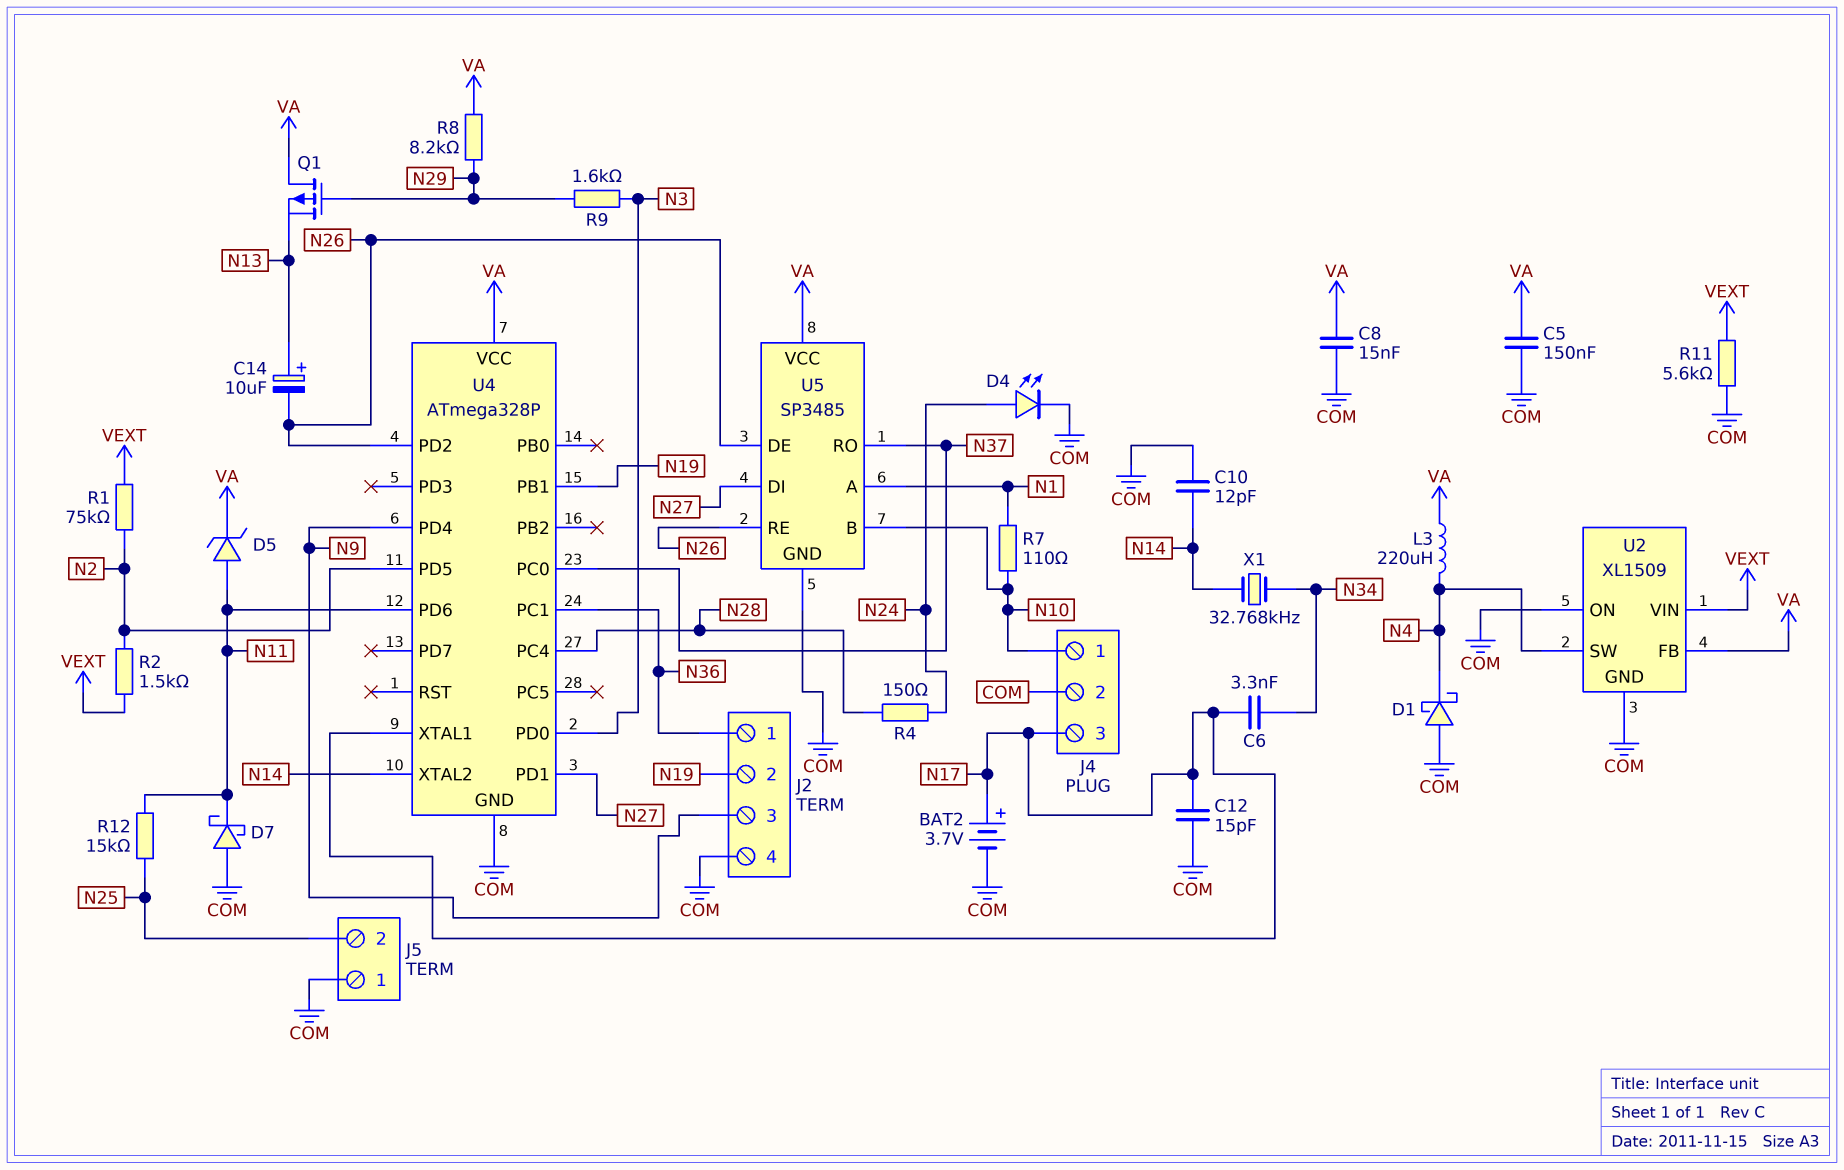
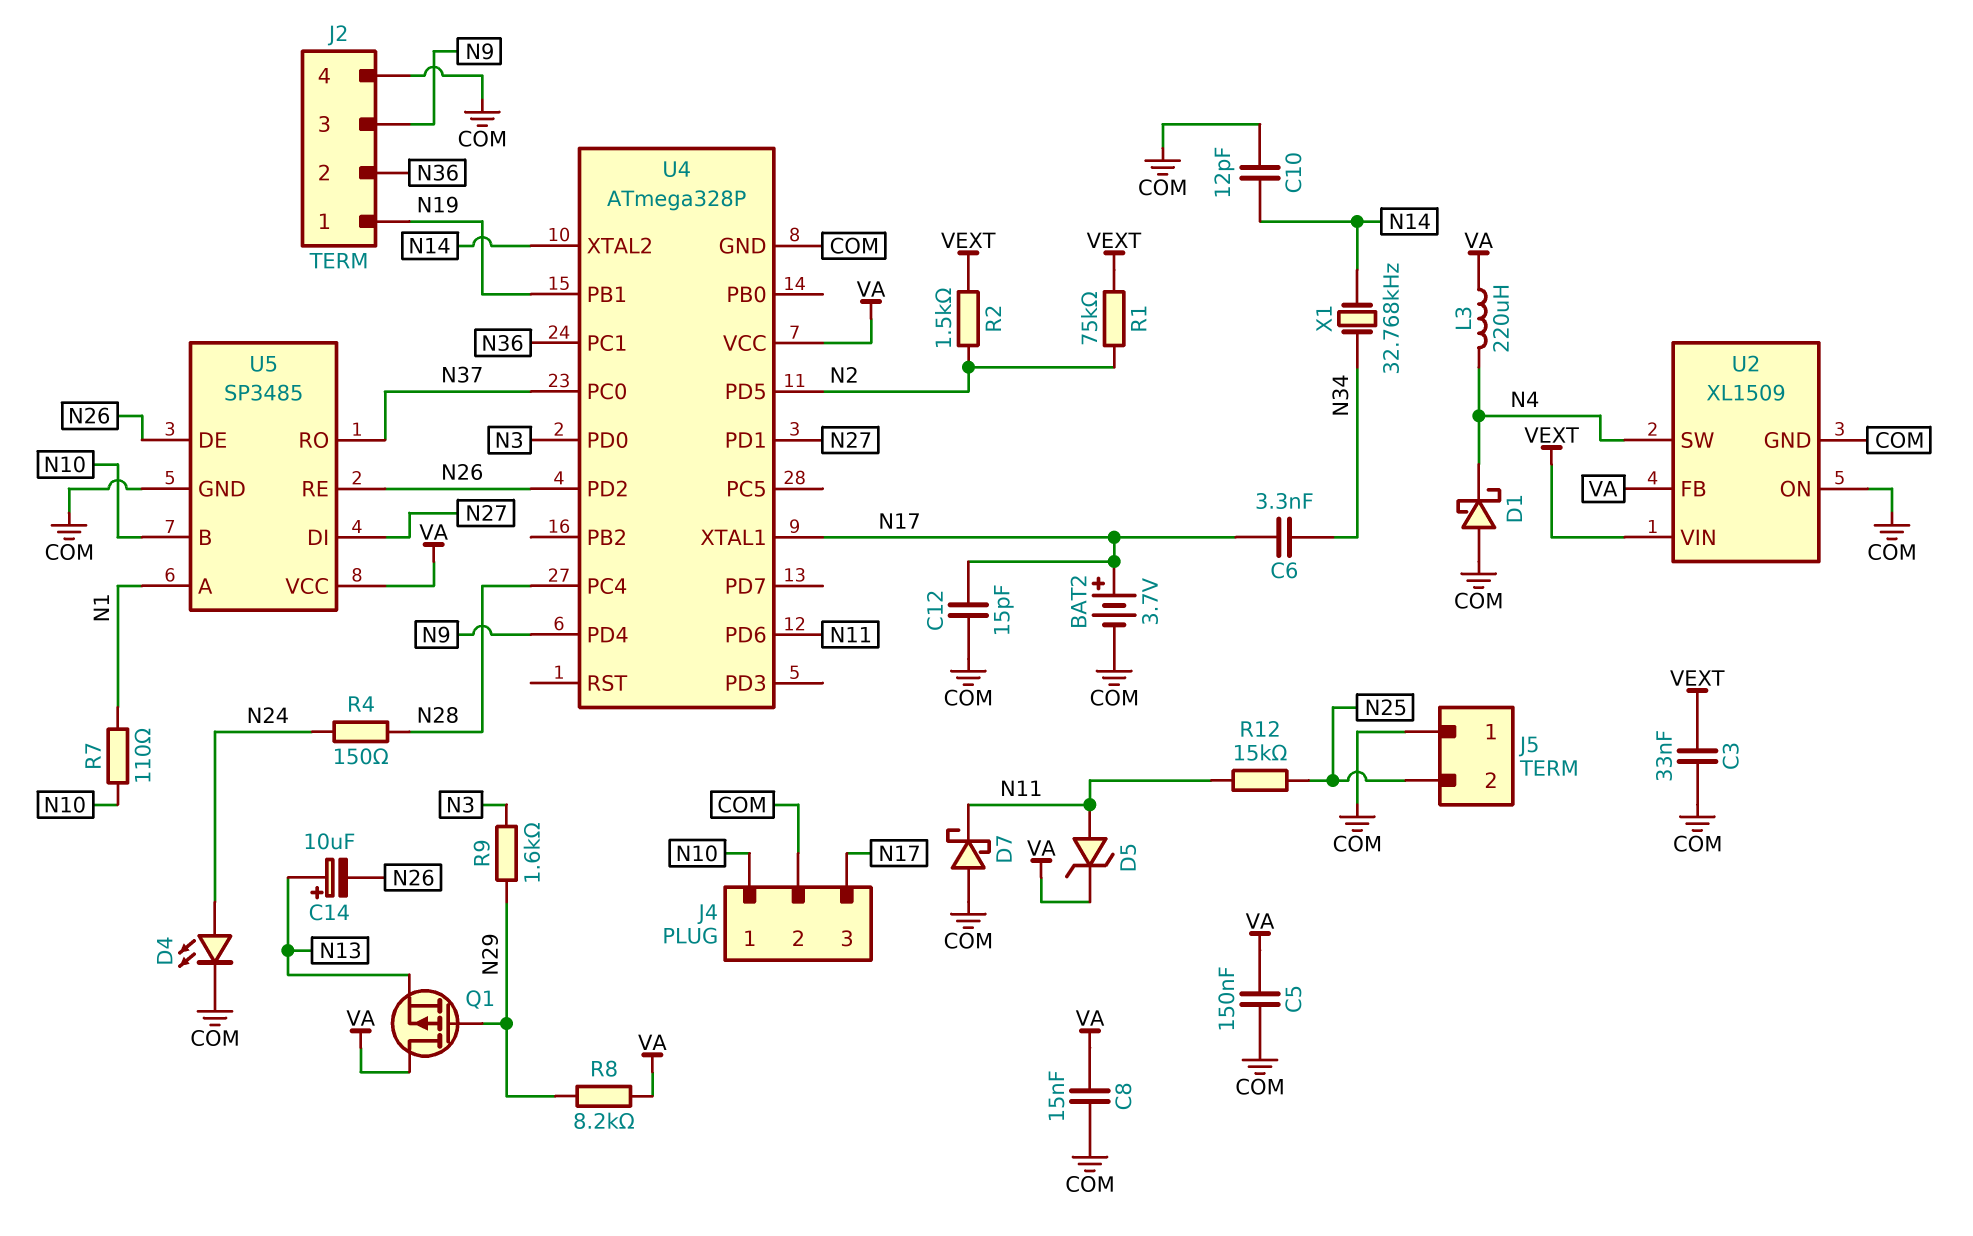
C3: none -> 33nF (COM, VEXT)
J2 pin 1: N36 -> N19
J2 pin 2: N19 -> N36
R11: 5.6k (COM, VEXT) -> none

